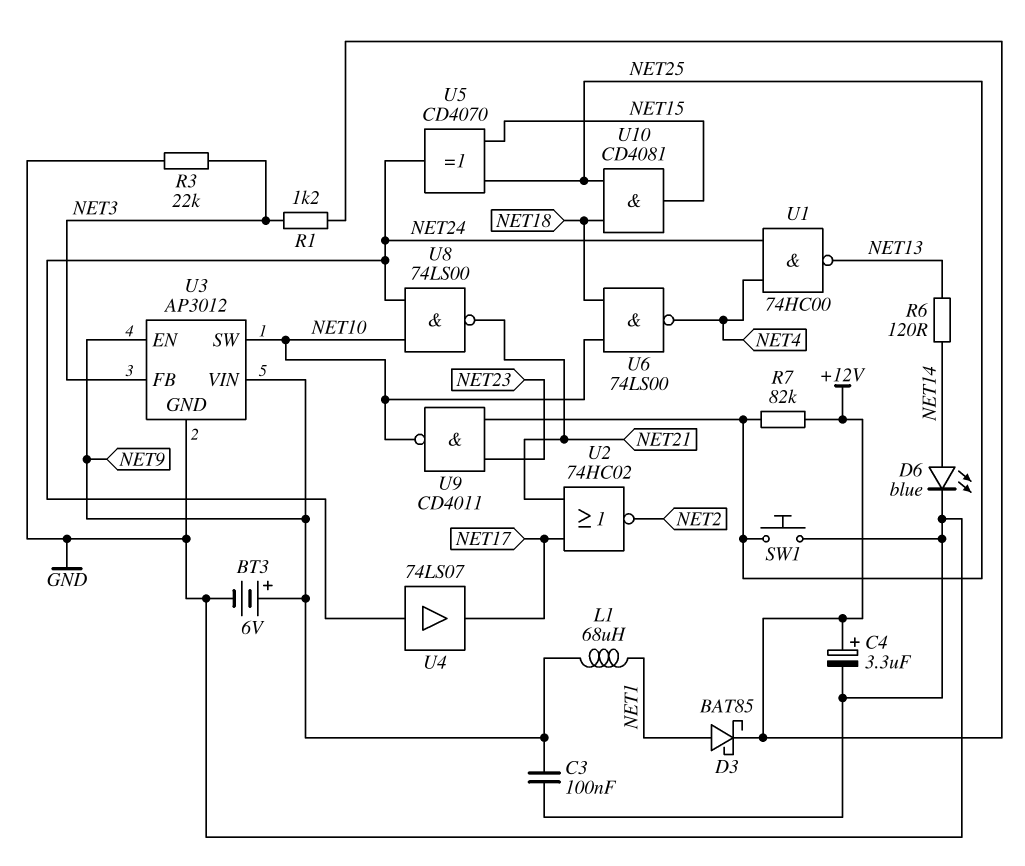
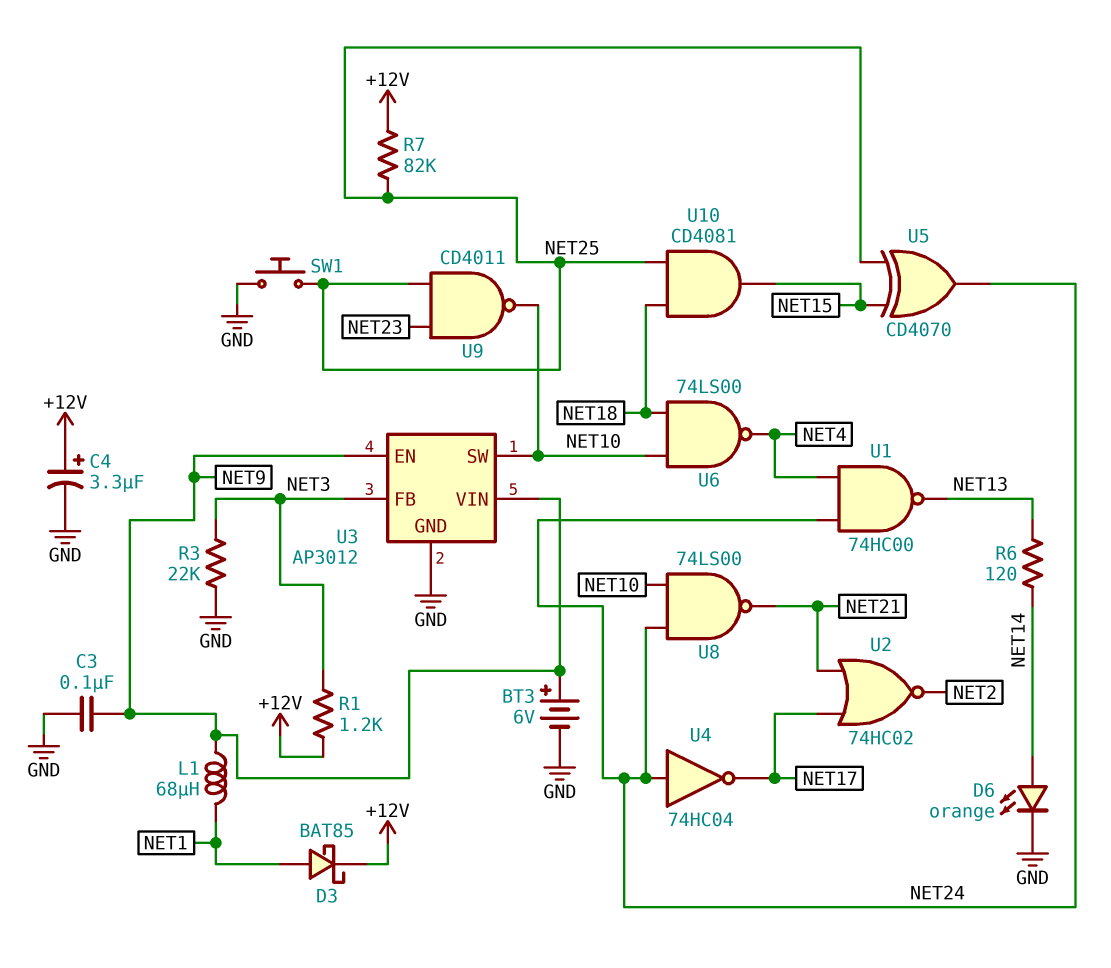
D6: LED blue (A NET14, K GND) -> LED orange (A NET14, K GND)
U4: buffer 74LS07 (in NET24, out NET17) -> NOT 74HC04 (in NET24, out NET17)

